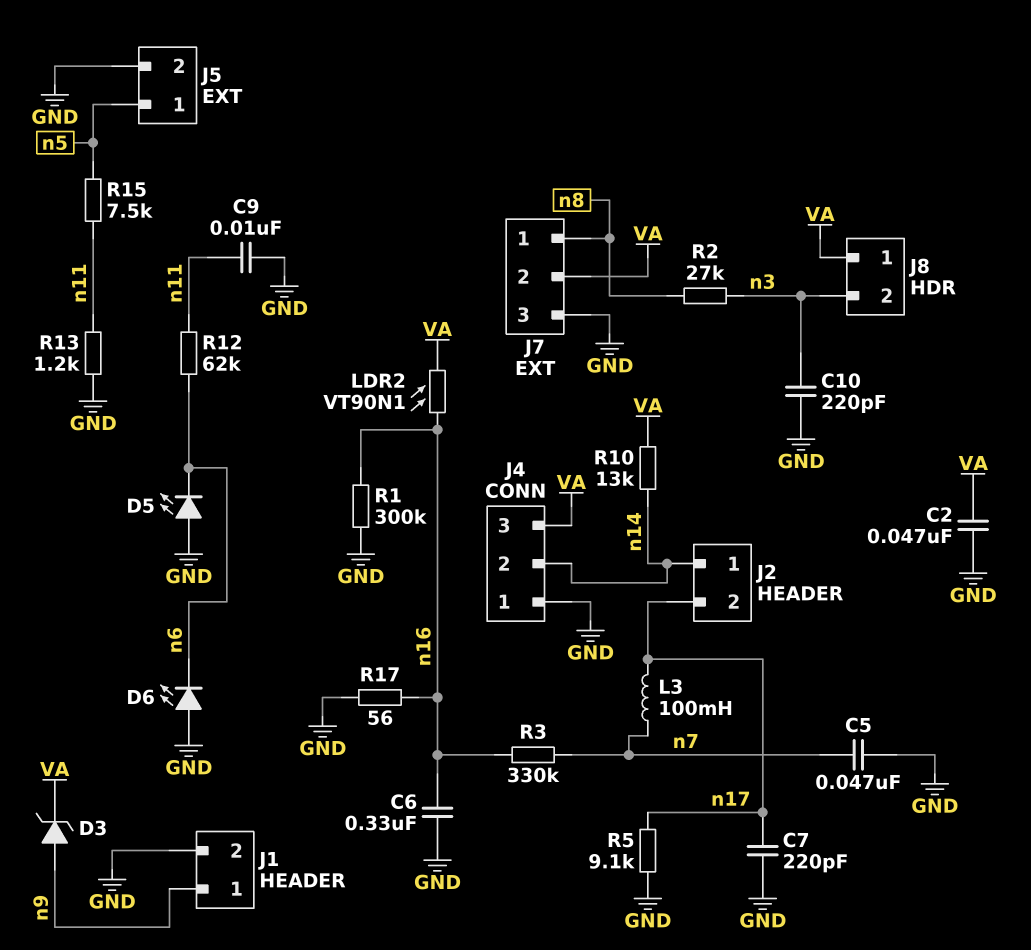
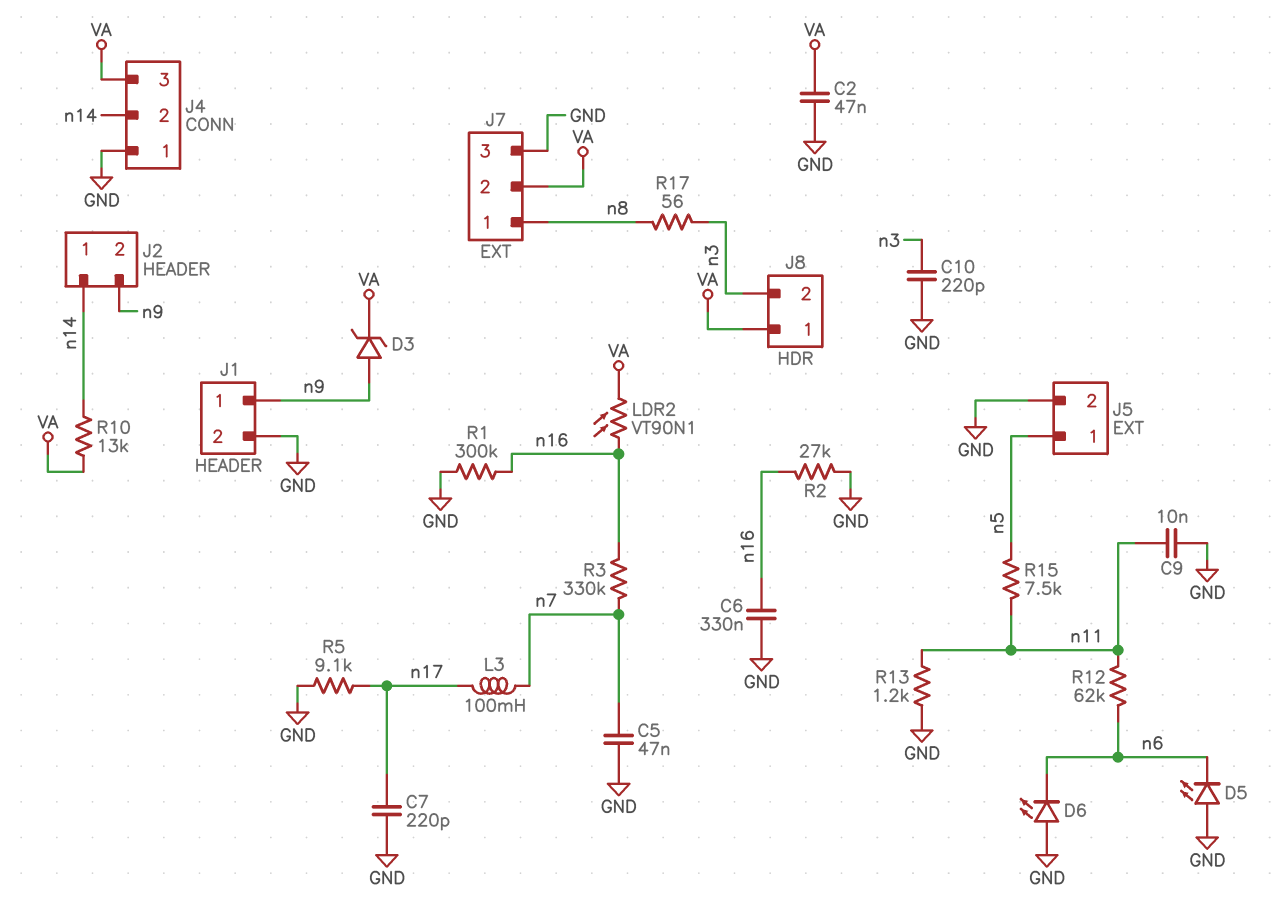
J2 pin 2: n17 -> n9
R2: 27k (n3, n8) -> 27k (GND, n16)
R17: 56 (GND, n16) -> 56 (n3, n8)

